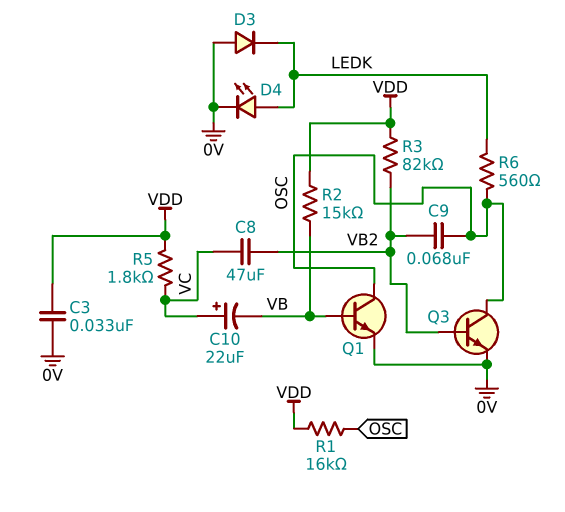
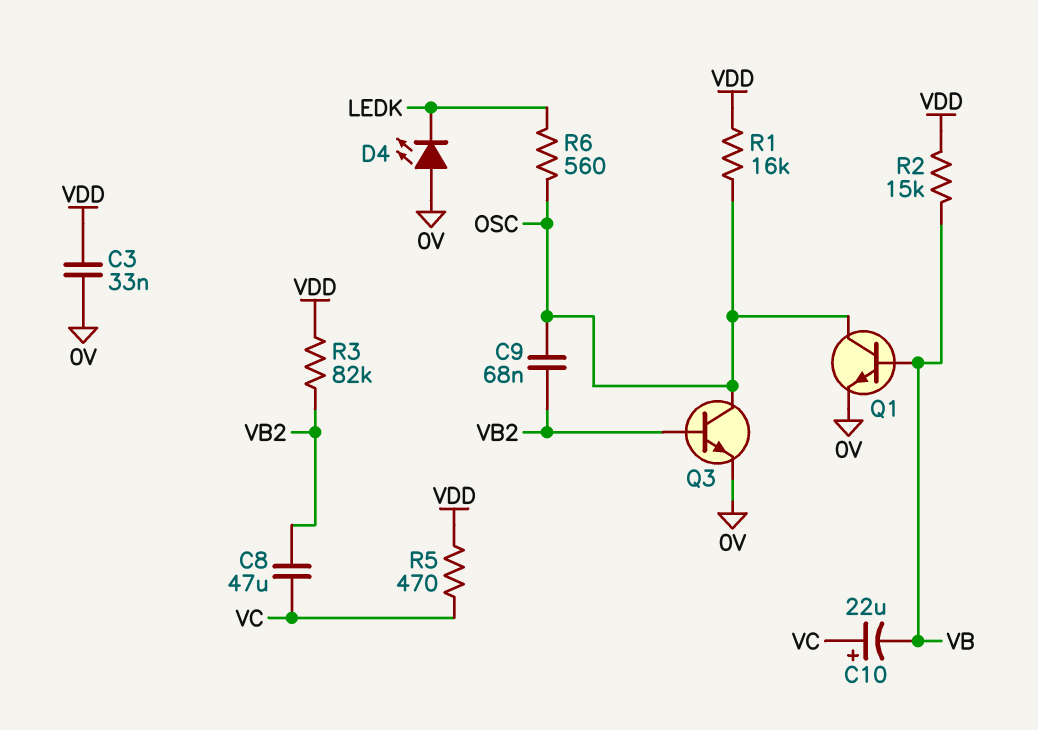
D3: diode (A 0V, K LEDK) -> none
D4: LED (A LEDK, K 0V) -> LED (A 0V, K LEDK)
R5: 1.8k (VC, VDD) -> 470 (VC, VDD)

